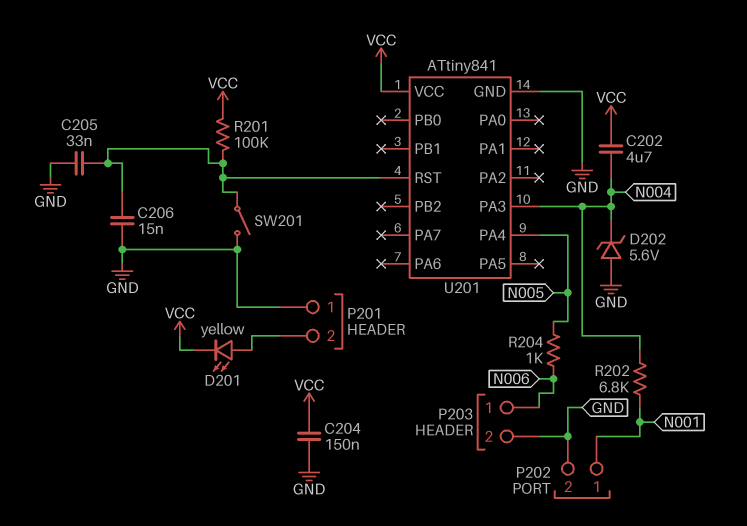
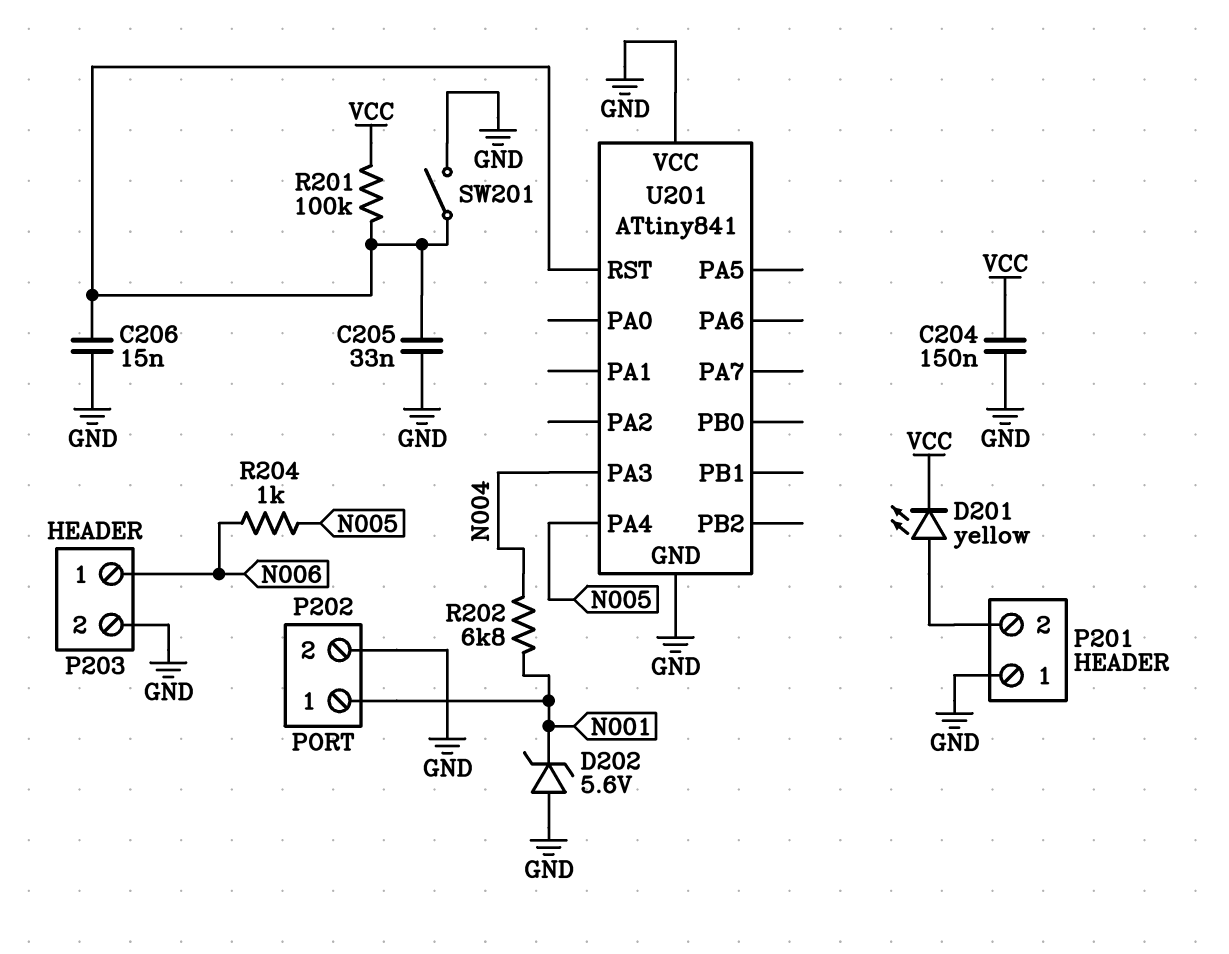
C202: 4.7uF (N004, VCC) -> none
D202: zener 5.6V (A GND, K N004) -> zener 5.6V (A GND, K N001)
U201 pin VCC: VCC -> GND

